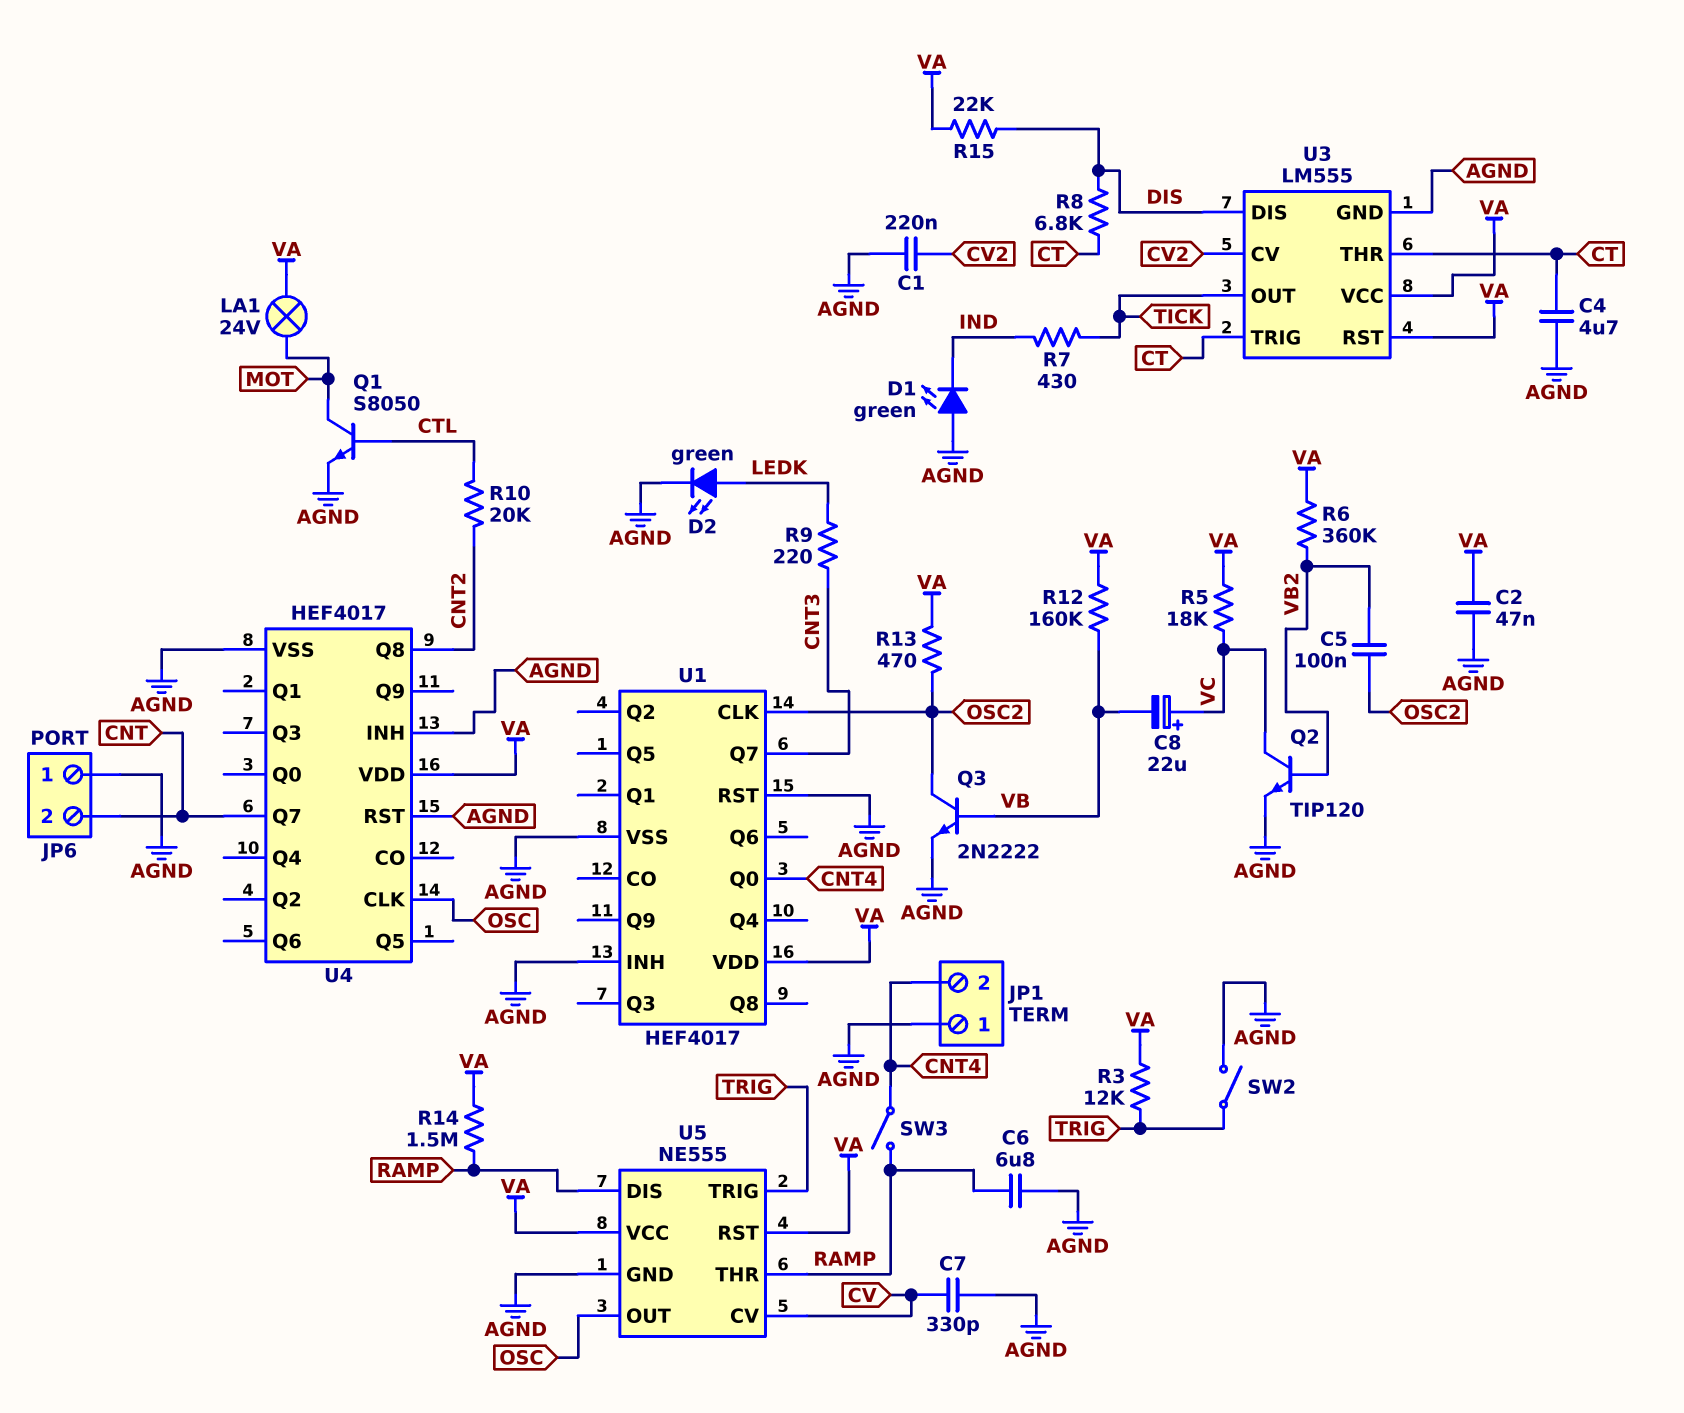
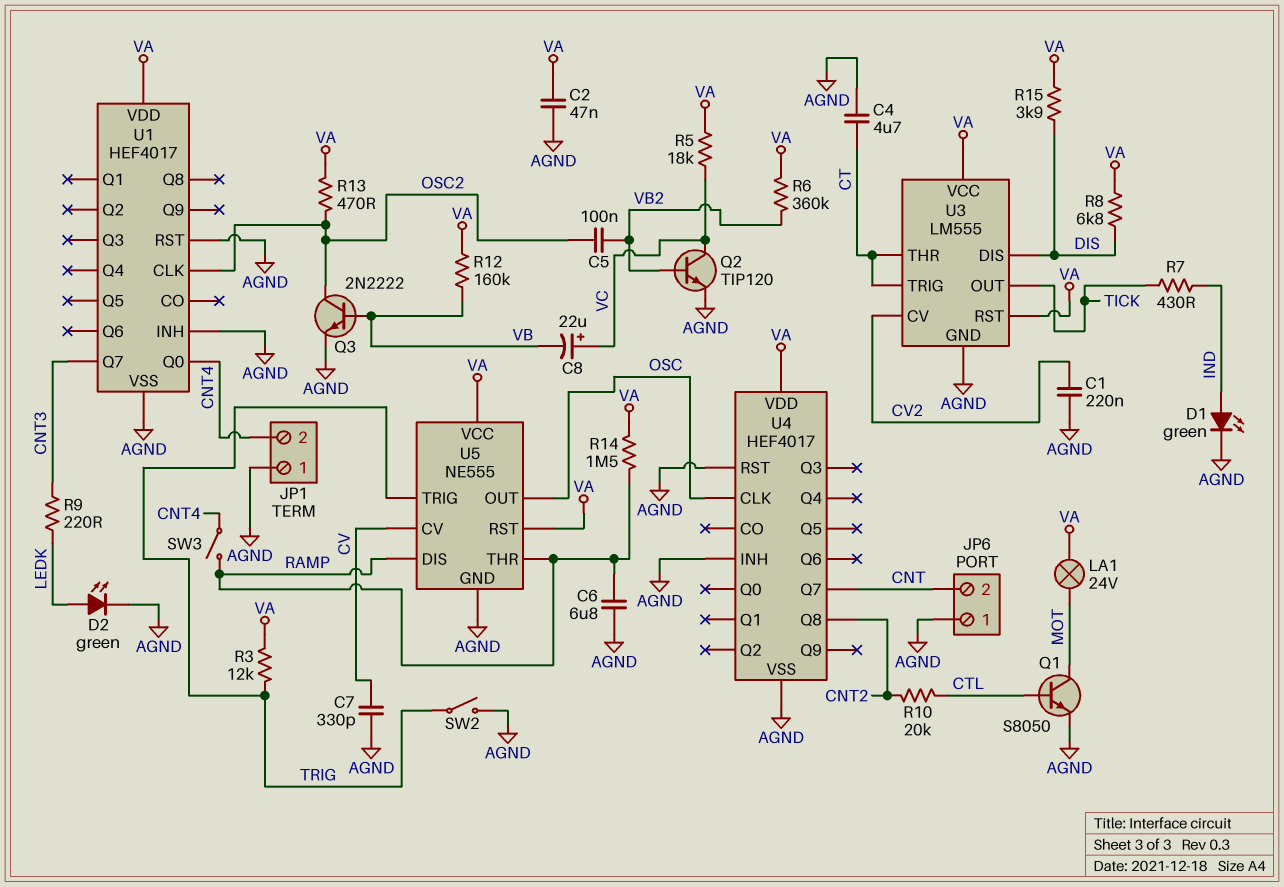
D1: LED green (A AGND, K IND) -> LED green (A IND, K AGND)
R8: 6.8k (CT, DIS) -> 6.8k (DIS, VA)
R15: 22k (DIS, VA) -> 3.9k (DIS, VA)

